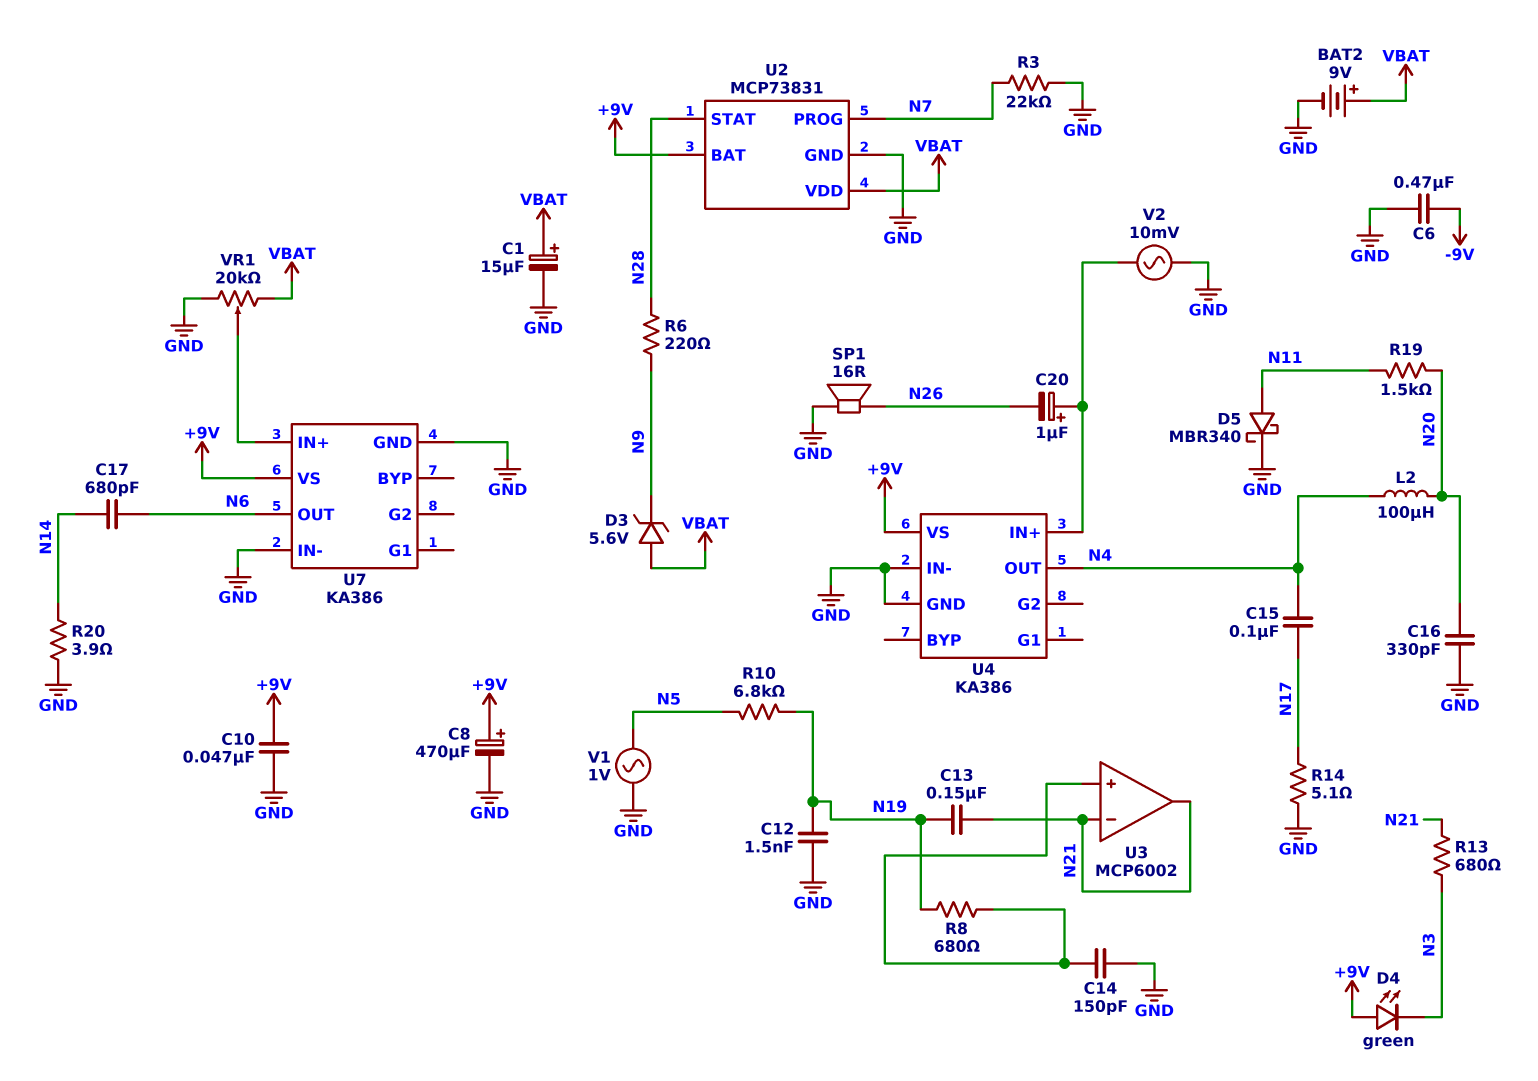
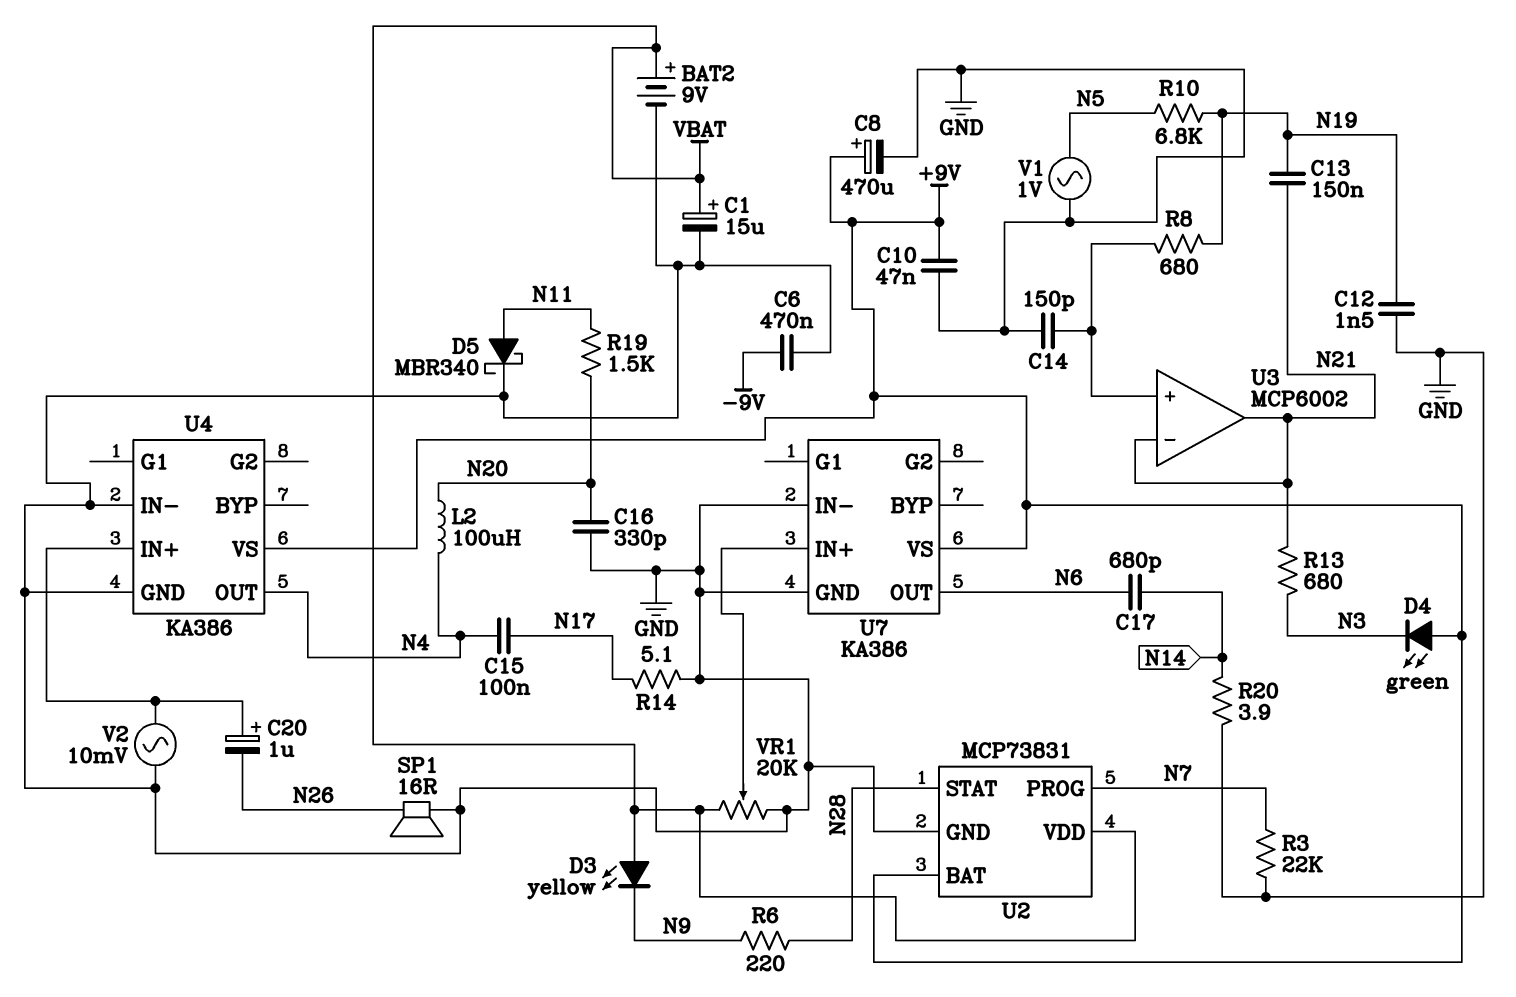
D3: zener 5.6V (A VBAT, K N9) -> LED yellow (A VBAT, K N9)

